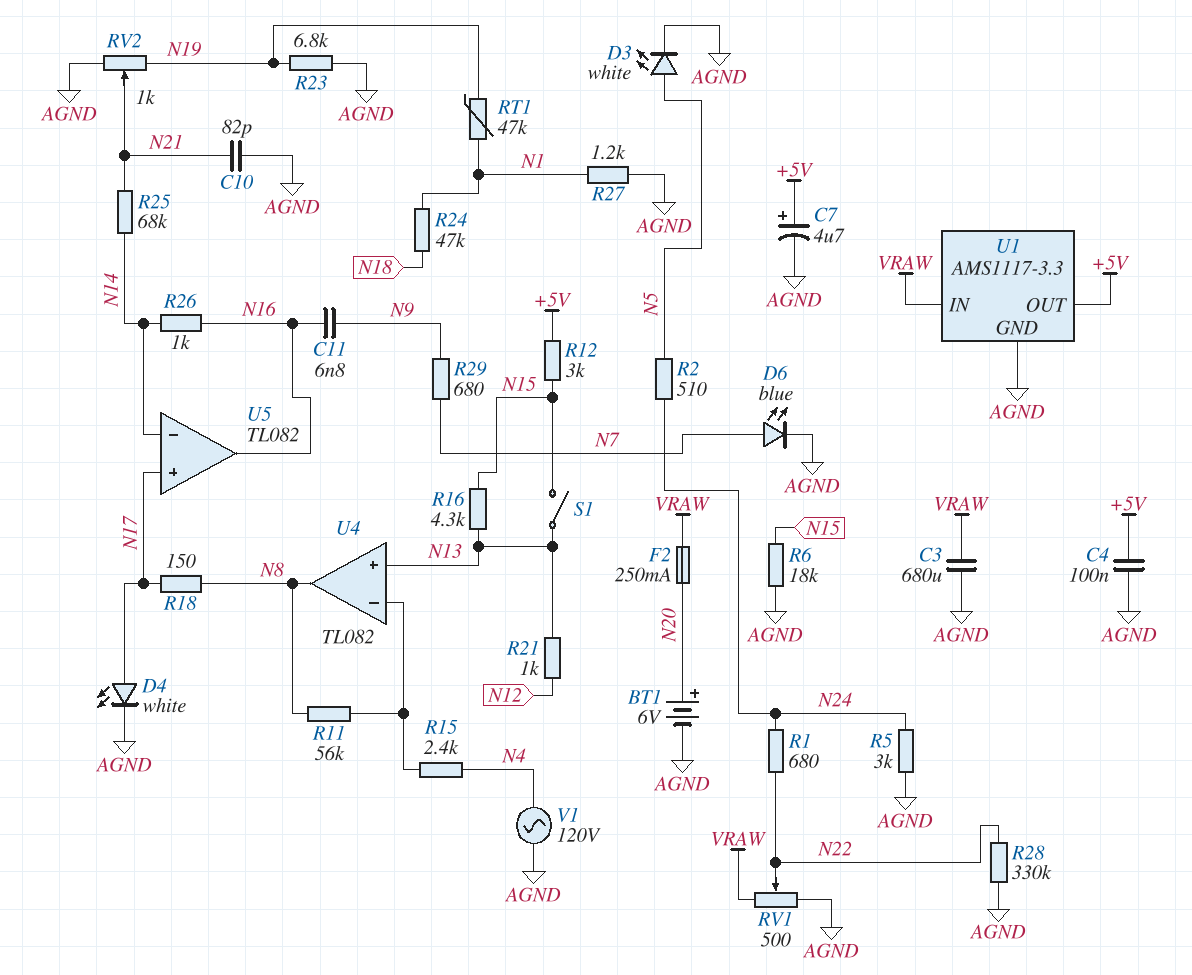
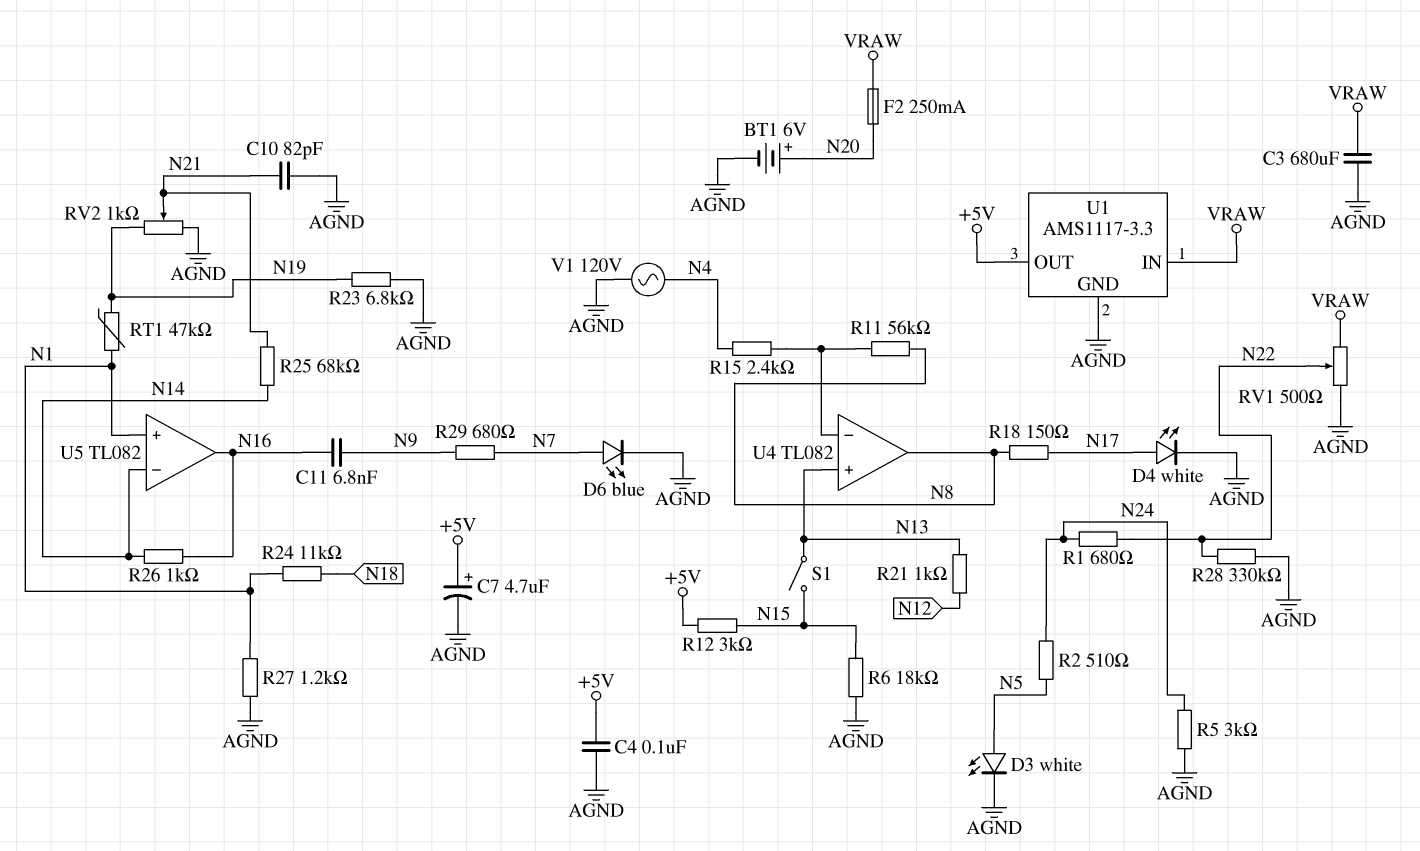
R16: 4.3k (N13, N15) -> none
R24: 47k (N1, N18) -> 11k (N1, N18)
U5 pin in+: N17 -> N1

